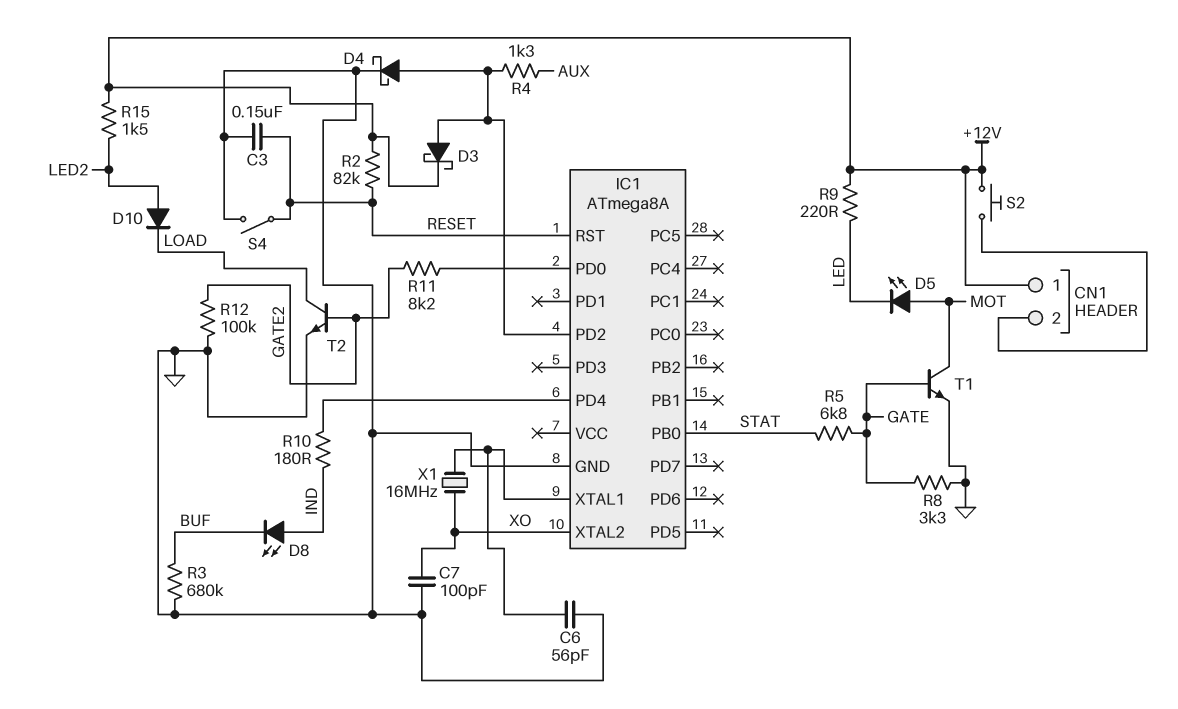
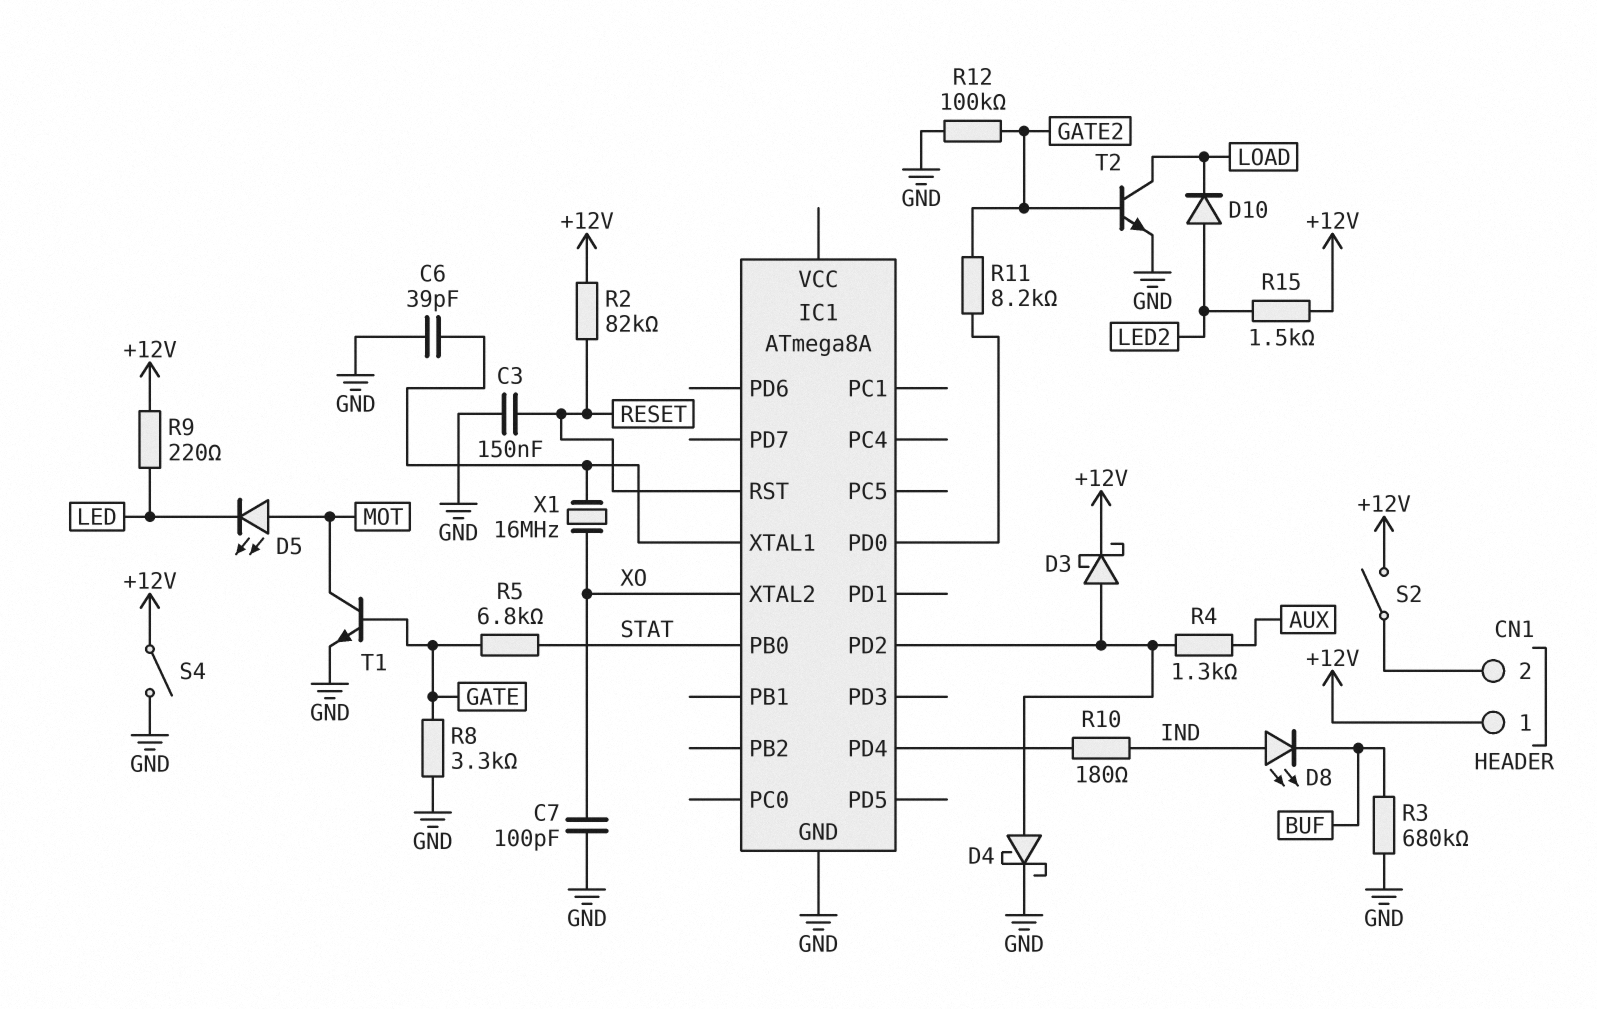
C6: 56pF (GND, IC1/XTAL1) -> 39pF (GND, IC1/XTAL1)
S2: button (+12V, CN1/2) -> switch (+12V, CN1/2)
S4: switch (GND, RESET) -> switch (+12V, GND)

